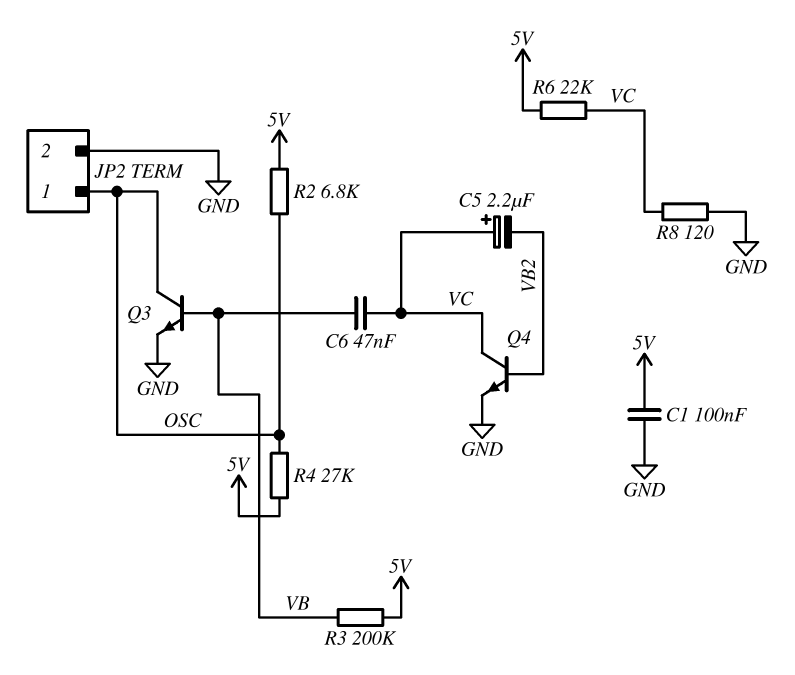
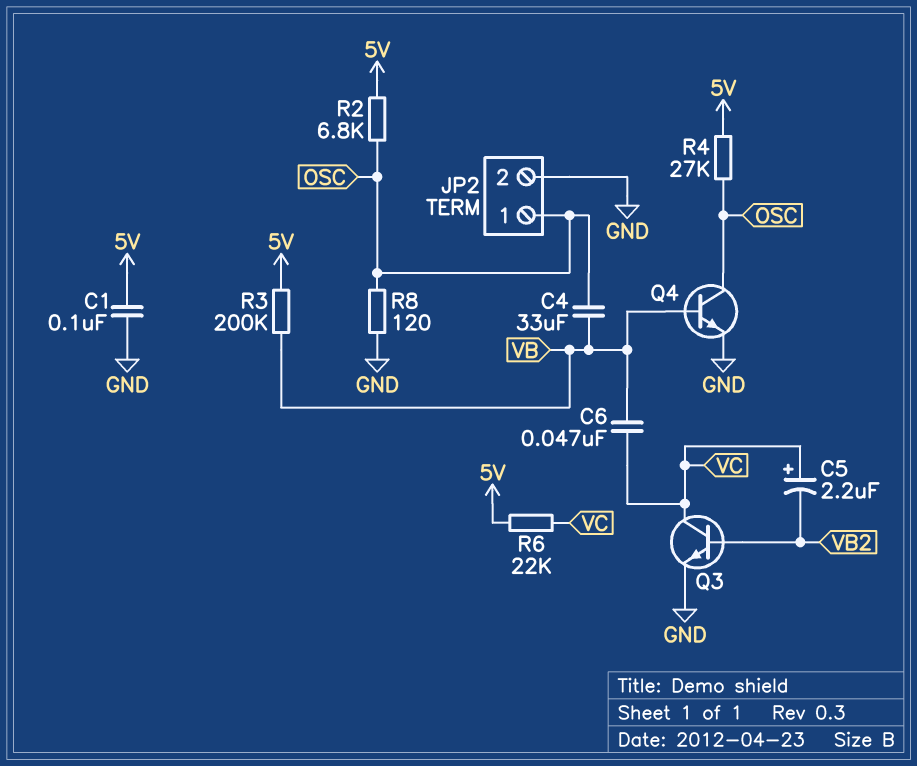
C4: none -> 33uF (OSC, VB)
Q3: NPN (B VB, C OSC, E GND) -> NPN (B VB2, C VC, E GND)
Q4: NPN (B VB2, C VC, E GND) -> NPN (B VB, C OSC, E GND)
R8: 120 (GND, VC) -> 120 (GND, OSC)

